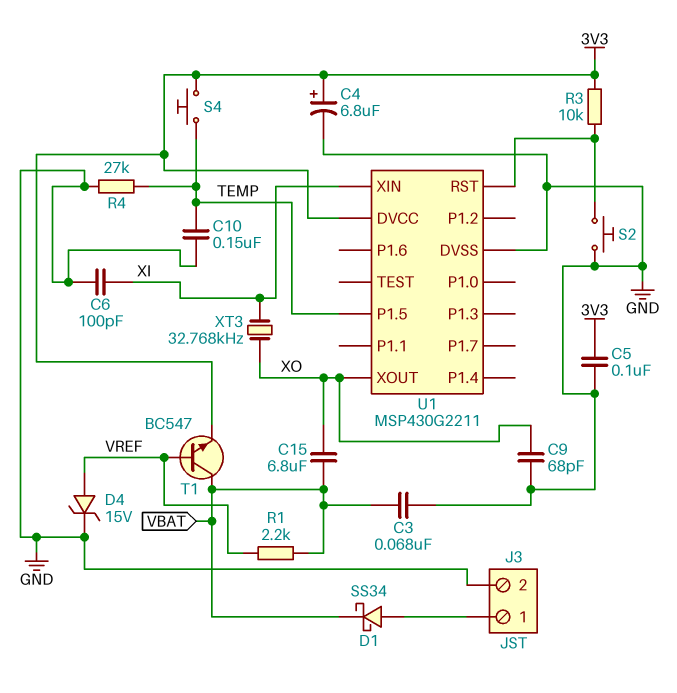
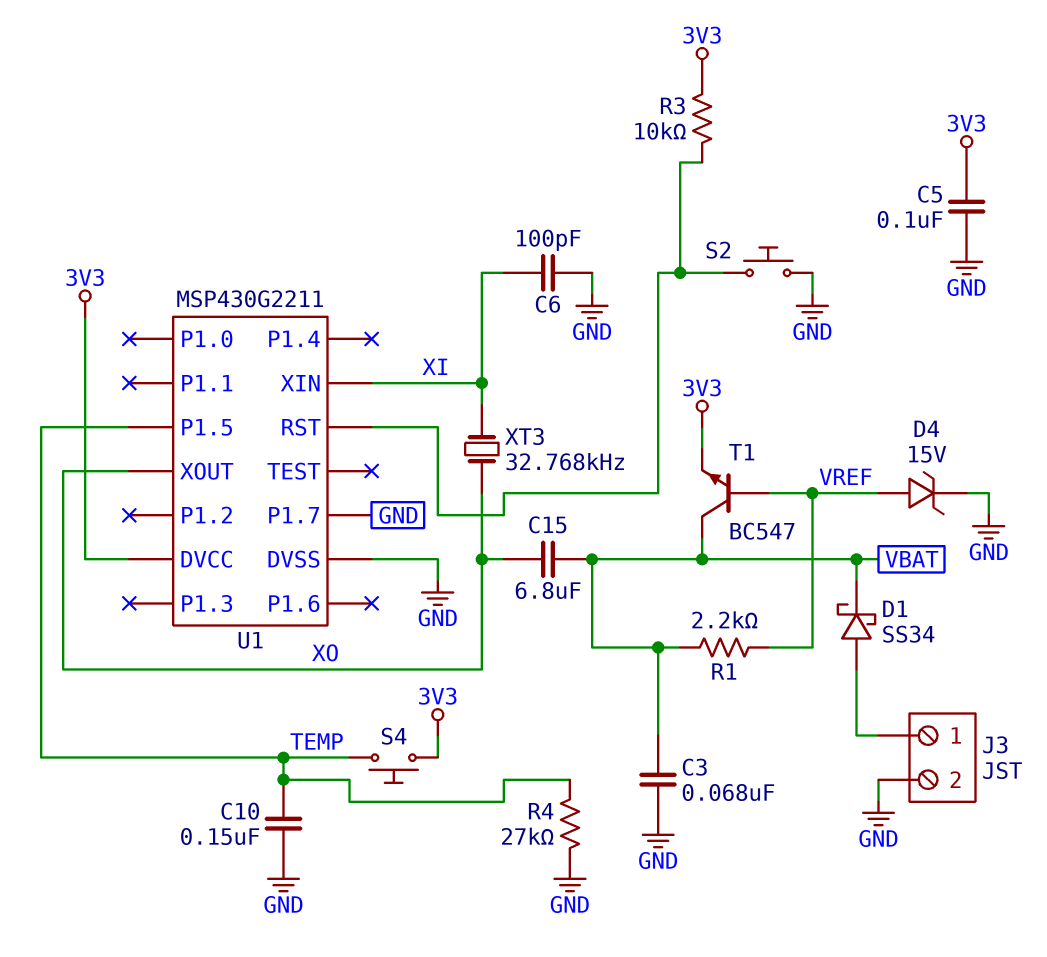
C4: 6.8uF (plus 3V3, minus GND) -> none
C9: 68pF (GND, XO) -> none
U1 pin P1.7: none -> GND

